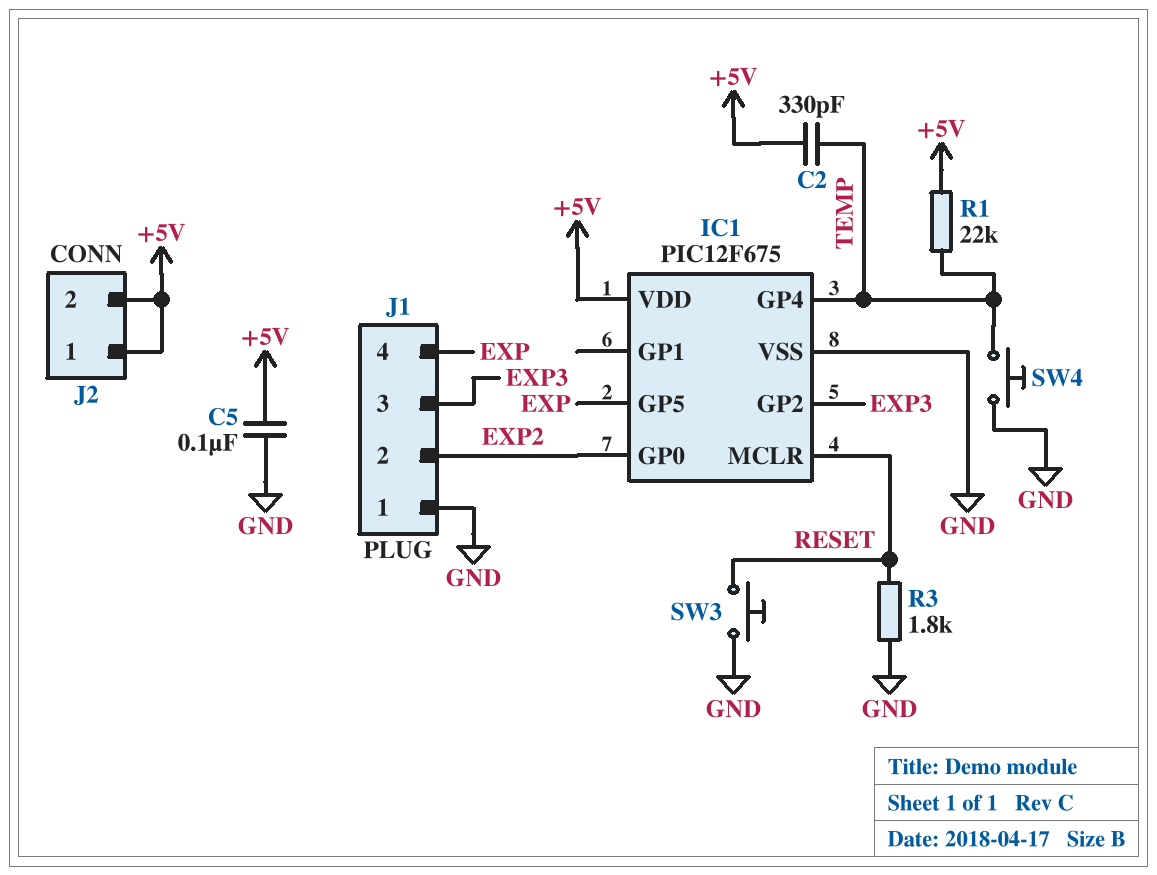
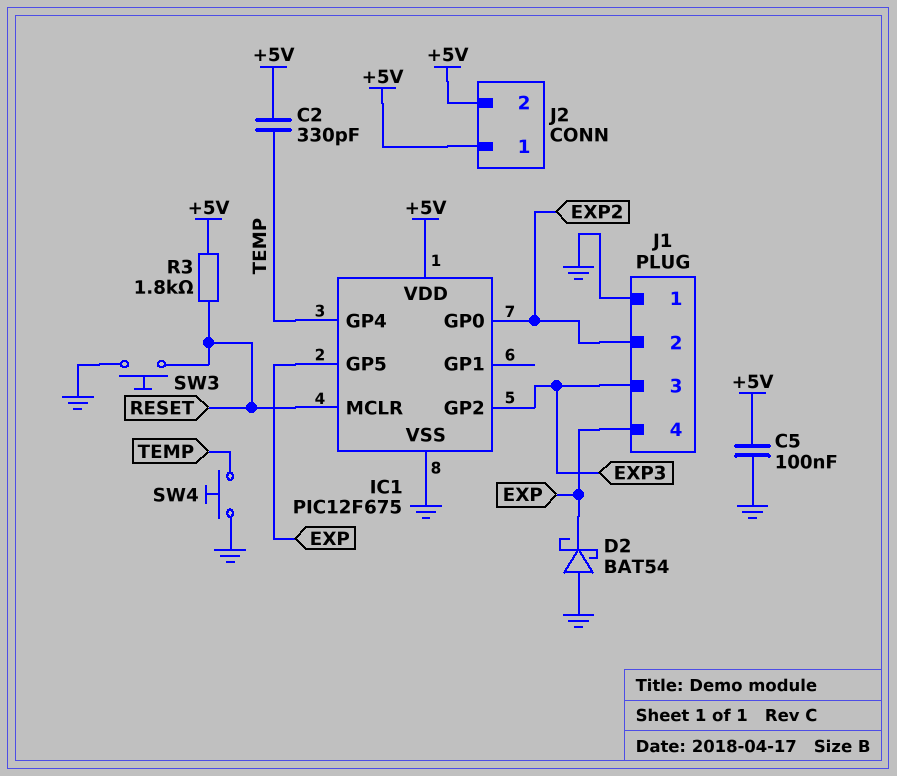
D2: none -> schottky BAT54 (A GND, K EXP)
R1: 22k (+5V, TEMP) -> none
R3: 1.8k (GND, RESET) -> 1.8k (+5V, RESET)

